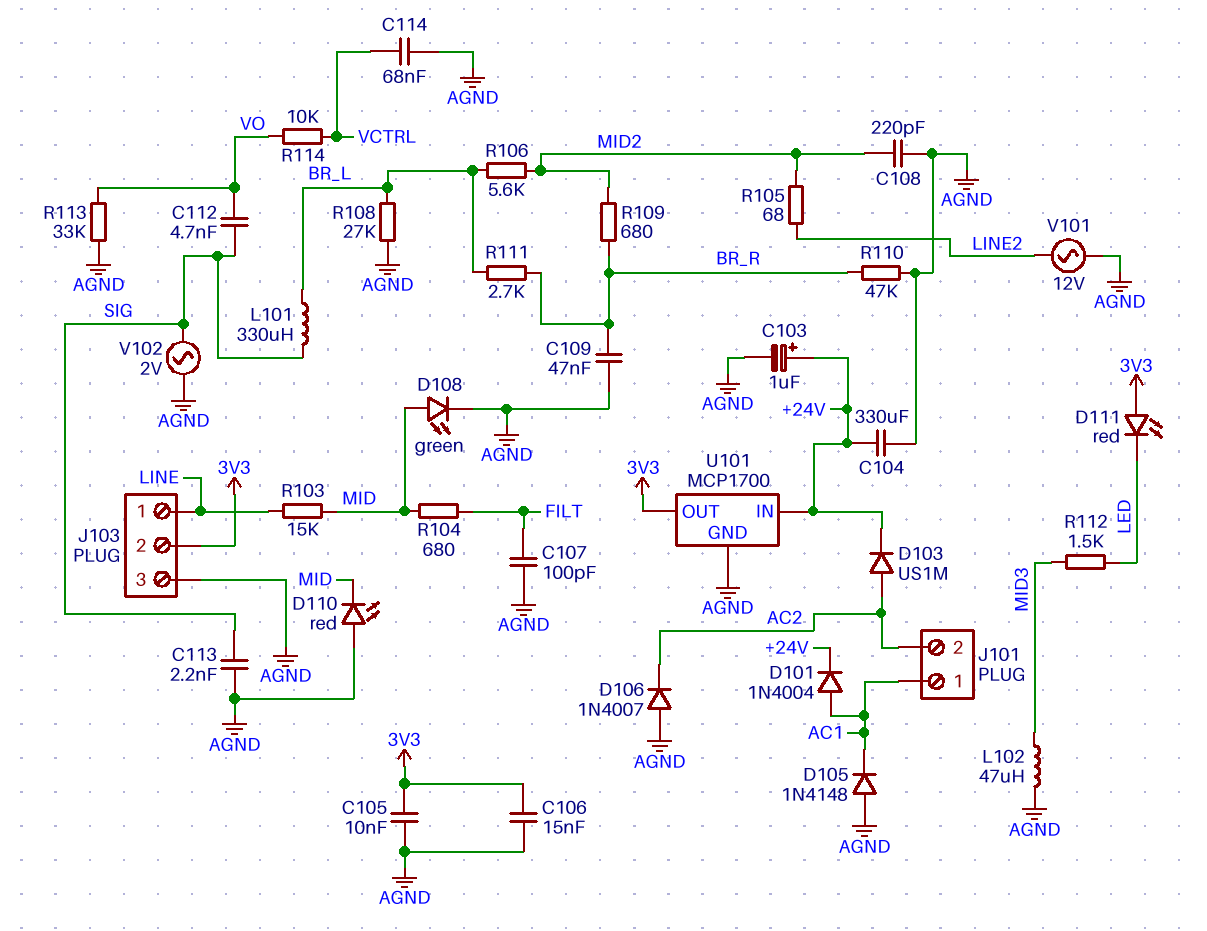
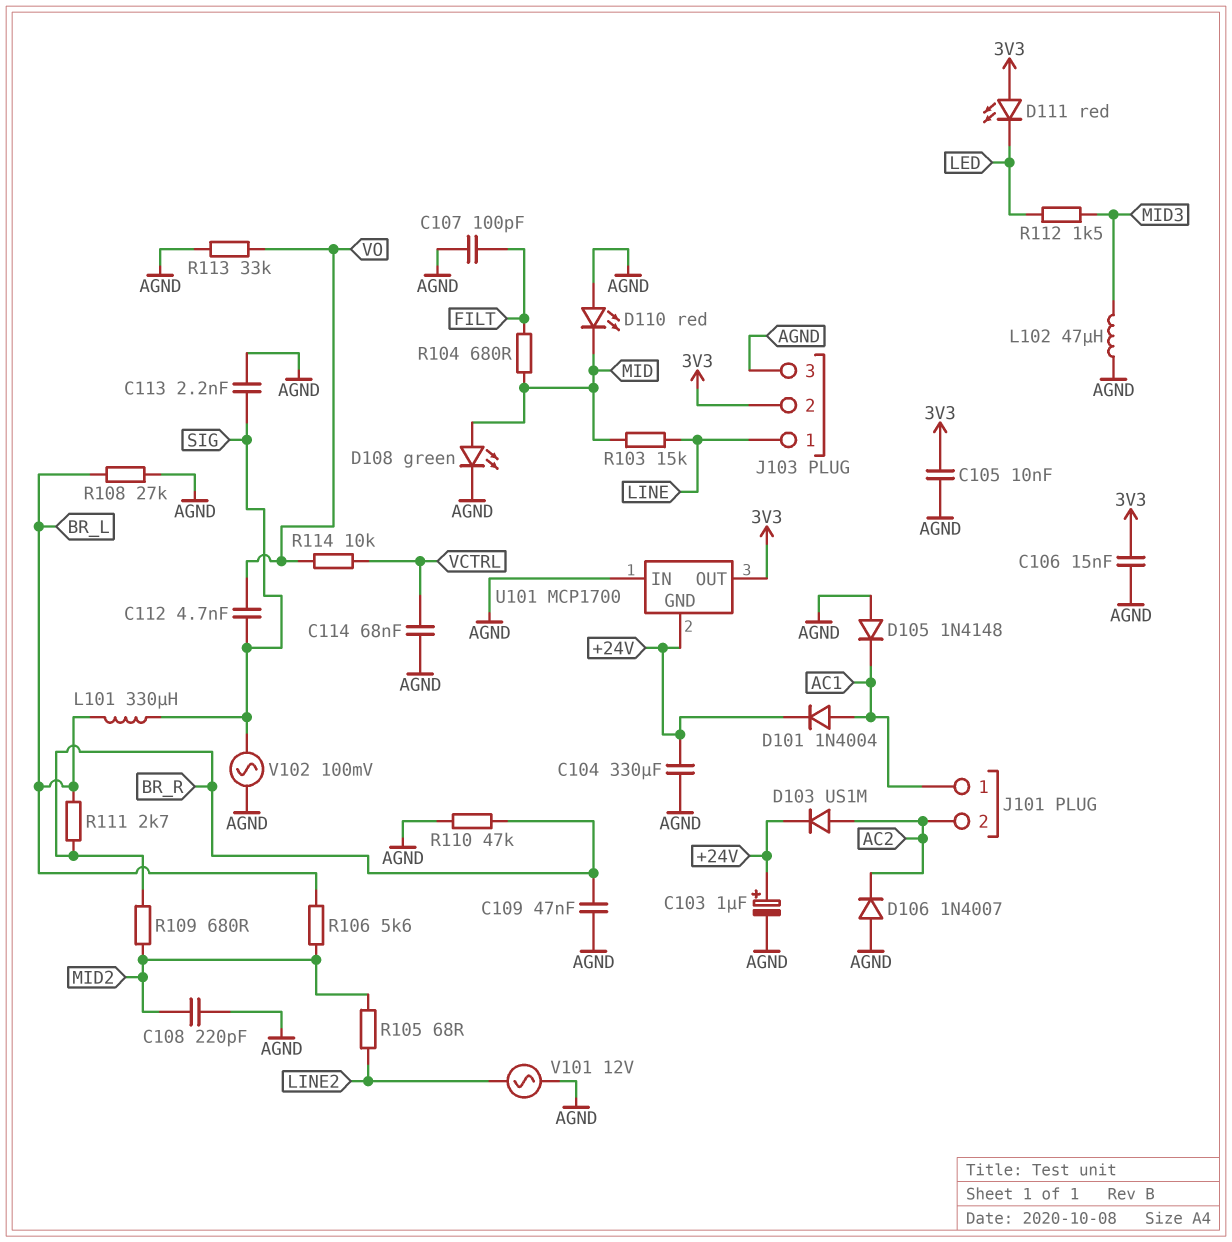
U101 pin GND: AGND -> +24V
U101 pin IN: +24V -> AGND
V102: AC 2V (AGND, SIG) -> AC 100mV (AGND, SIG)

